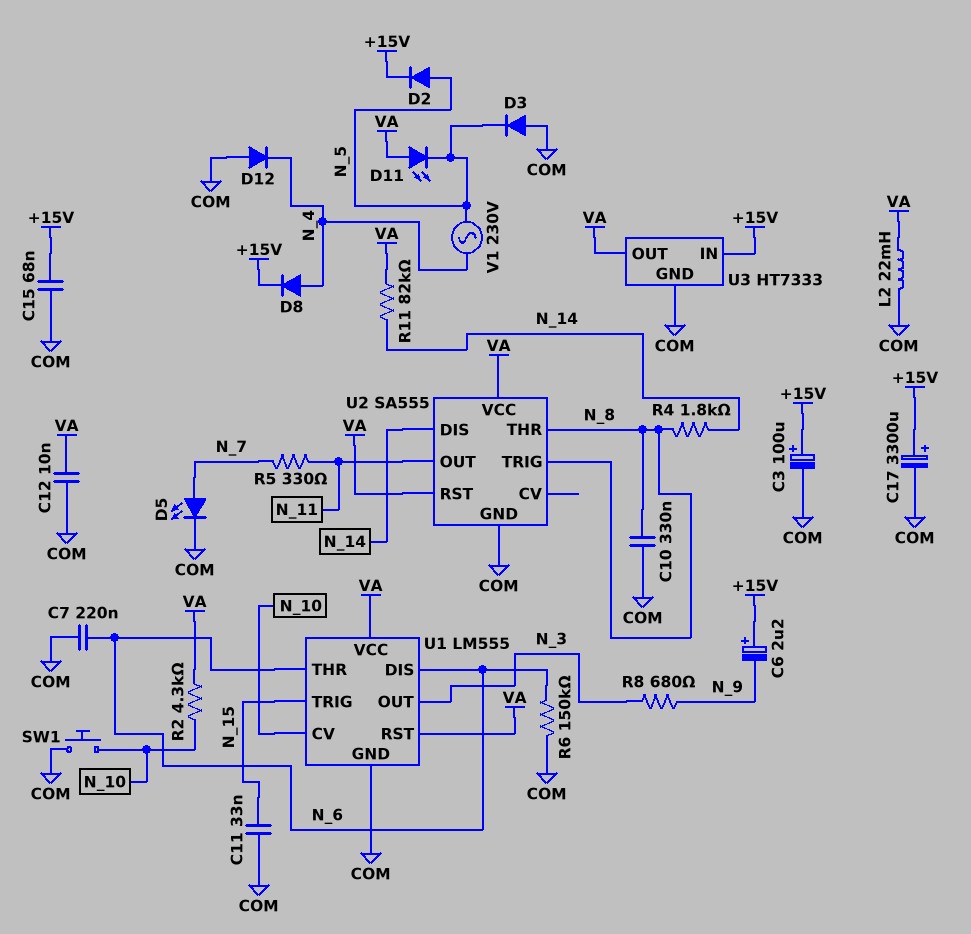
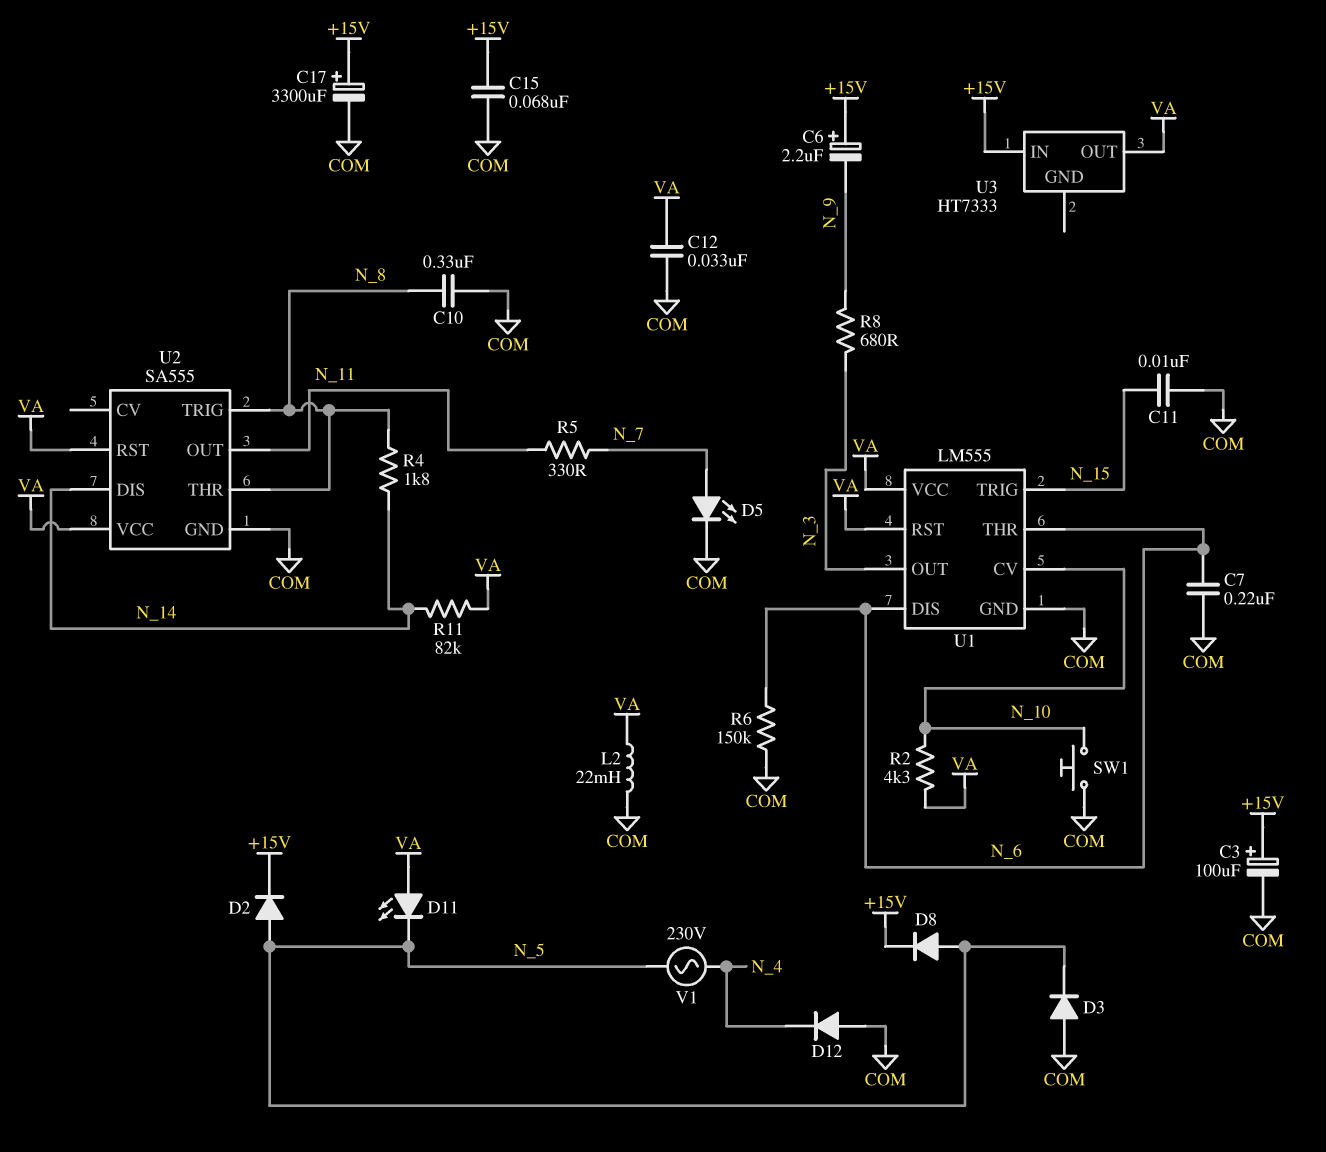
C11: 33nF (COM, N_15) -> 10nF (COM, N_15)
C12: 10nF (COM, VA) -> 33nF (COM, VA)
D8: diode (A N_4, K +15V) -> diode (A N_5, K +15V)
U3 pin GND: COM -> none

